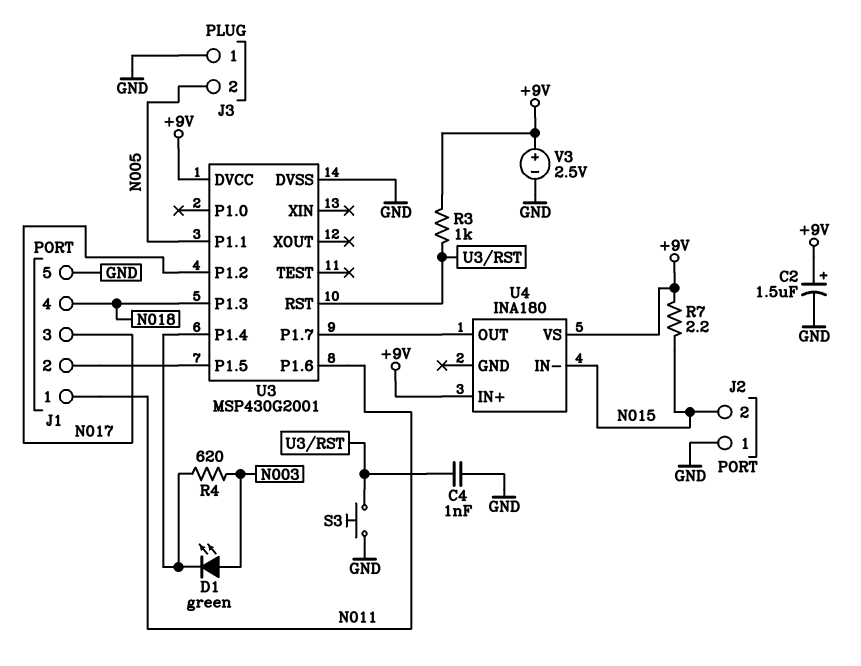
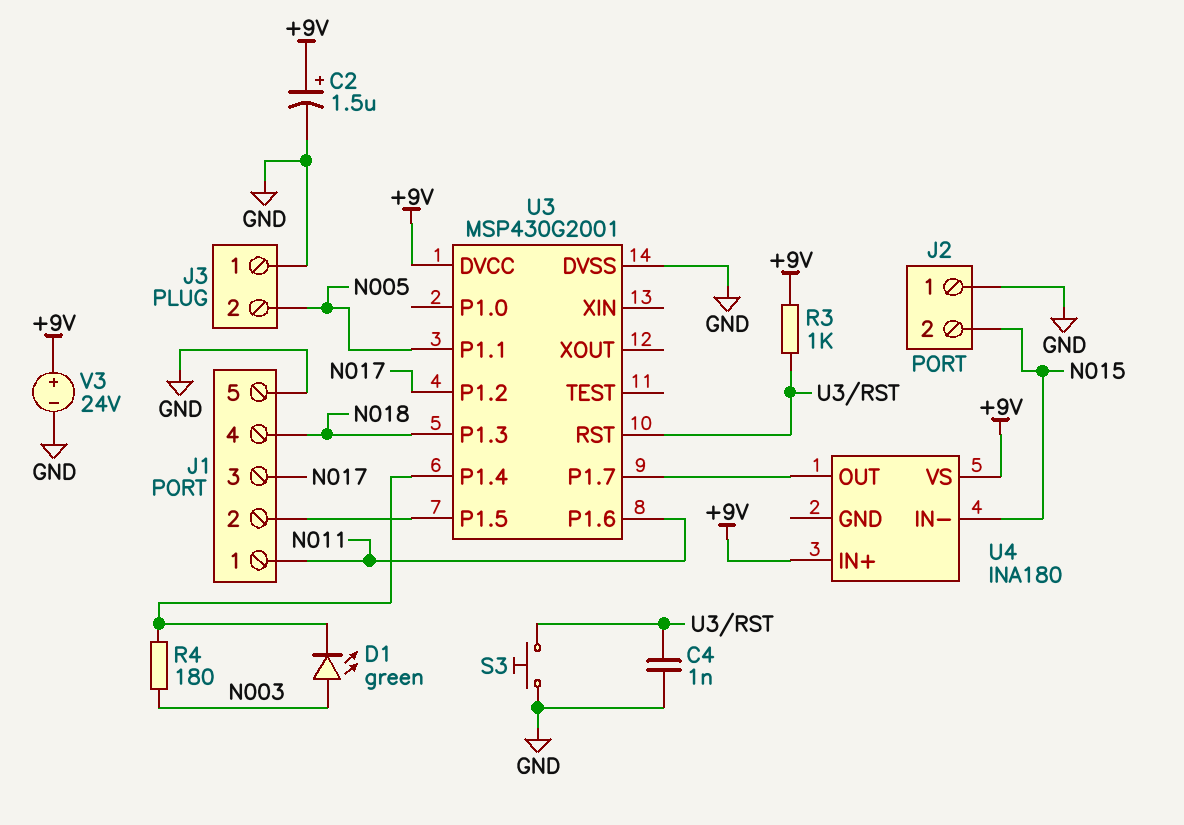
R4: 620 (N003, U3/P1.4) -> 180 (N003, U3/P1.4)
R7: 2.2 (+9V, N015) -> none
V3: 2.5V (plus +9V, minus GND) -> 24V (plus +9V, minus GND)

